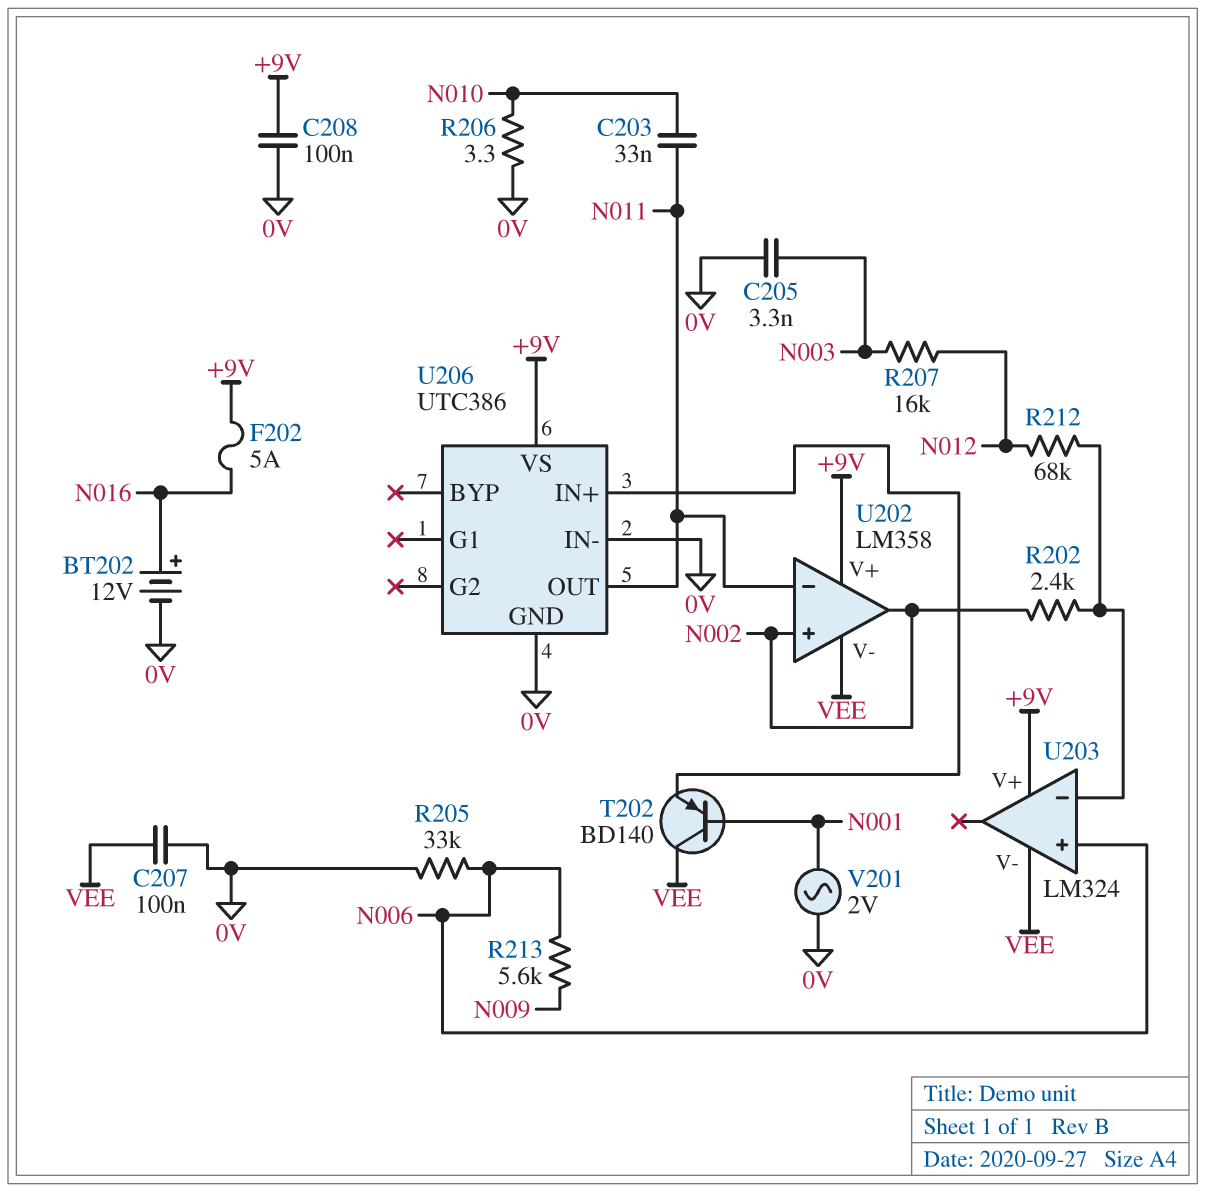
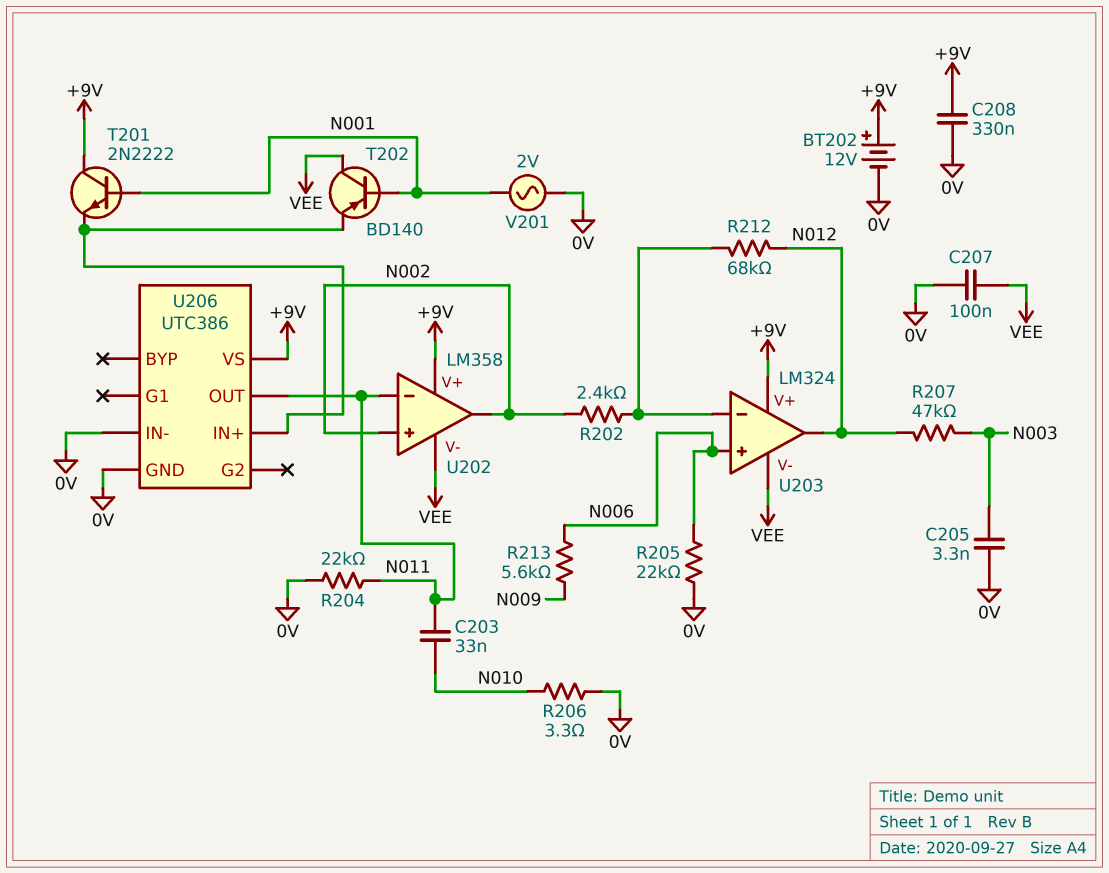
BT202: 12V (plus N016, minus 0V) -> 12V (plus +9V, minus 0V)
C208: 100nF (+9V, 0V) -> 330nF (+9V, 0V)
F202: 5A (+9V, N016) -> none
R204: none -> 22k (0V, N011)
R205: 33k (0V, N006) -> 22k (0V, N006)
R207: 16k (N003, N012) -> 47k (N003, N012)
T201: none -> NPN 2N2222 (B N001, C +9V, E U206/IN+)
U203 pin out: none -> N012

